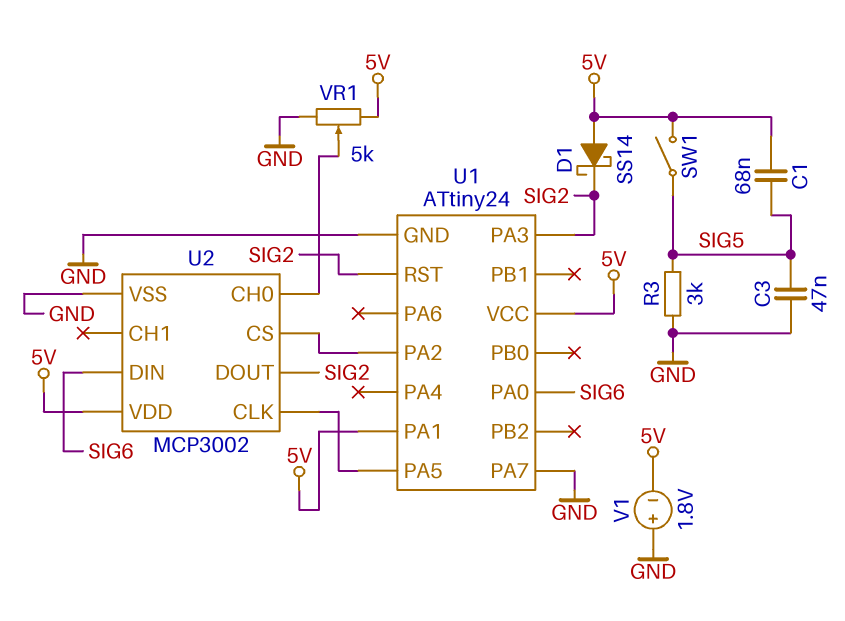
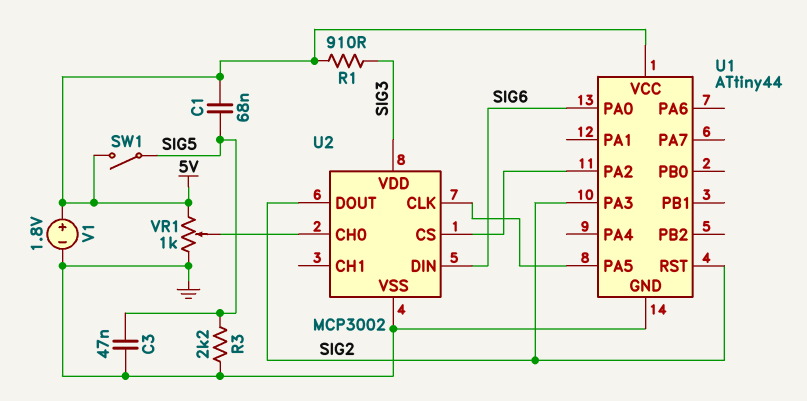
D1: schottky SS14 (A 5V, K SIG2) -> none
R1: none -> 910 (5V, SIG3)
R3: 3k (GND, SIG5) -> 2.2k (GND, SIG5)
U1: ATtiny24 -> ATtiny44
U1 pin PA1: 5V -> none
U1 pin PA7: GND -> none
U2 pin VDD: 5V -> SIG3
V1: 1.8V (plus GND, minus 5V) -> 1.8V (plus 5V, minus GND)
VR1: 5k (5V, GND, wiper U2/CH0) -> 1k (5V, GND, wiper U2/CH0)

